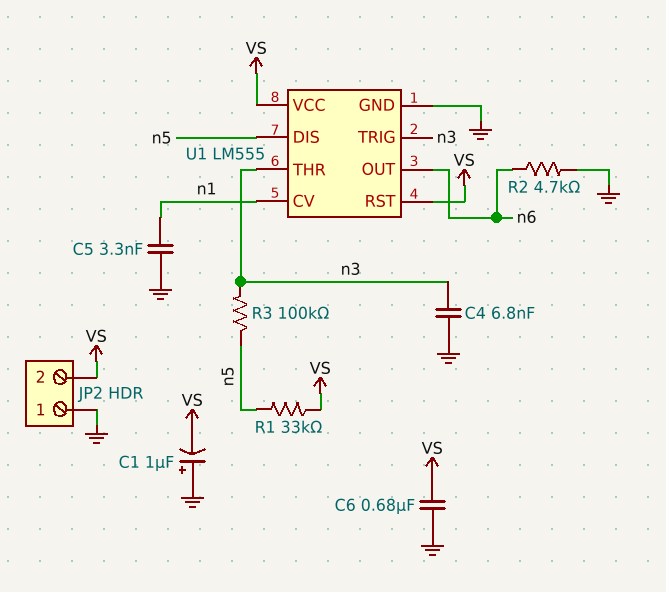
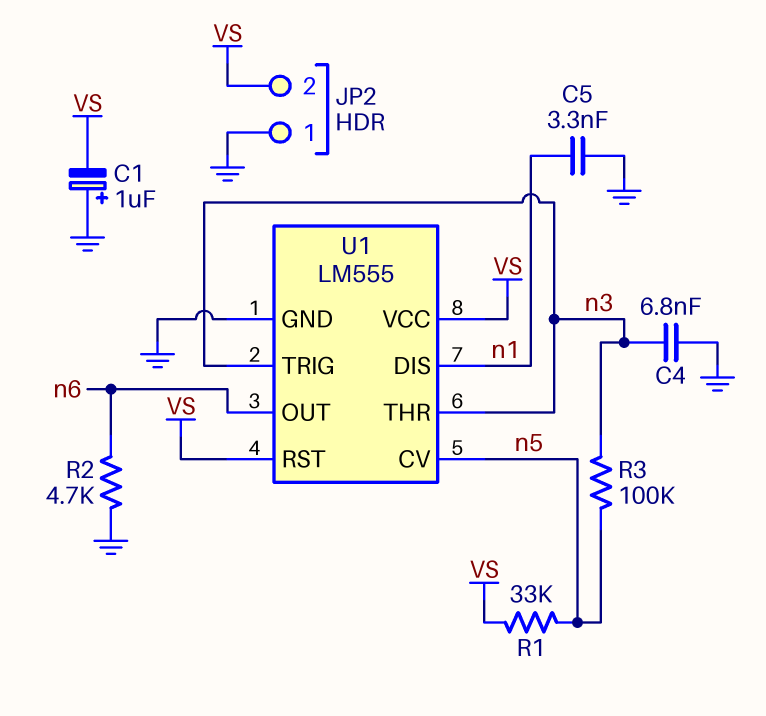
C6: 680nF (GND, VS) -> none
U1 pin CV: n1 -> n5
U1 pin DIS: n5 -> n1

